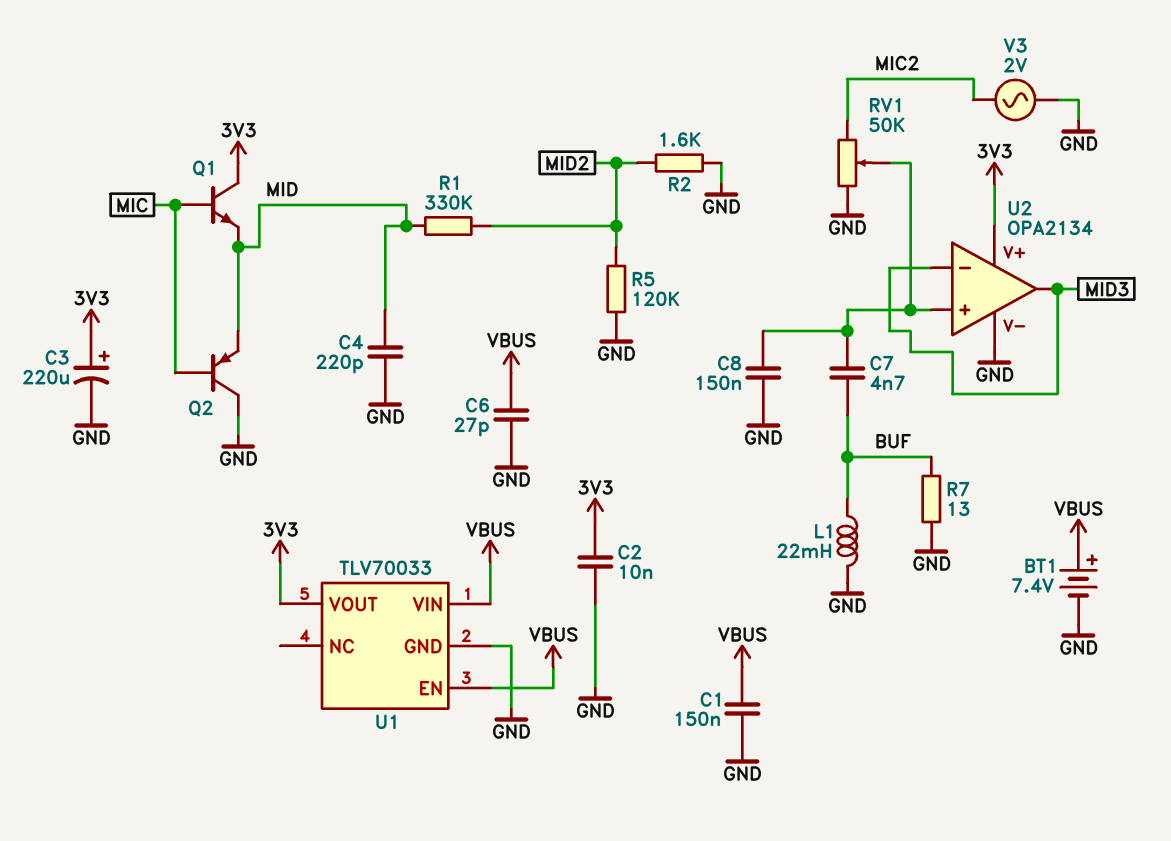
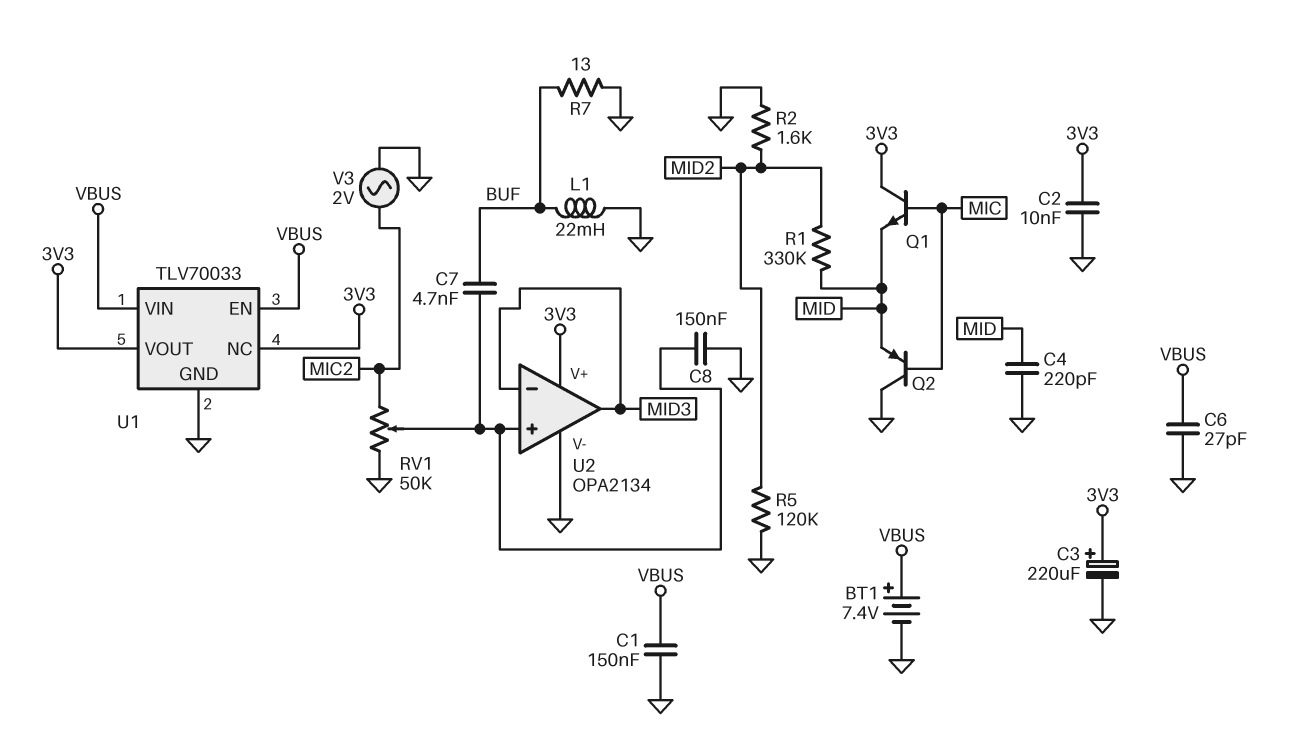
U1 pin NC: none -> 3V3

